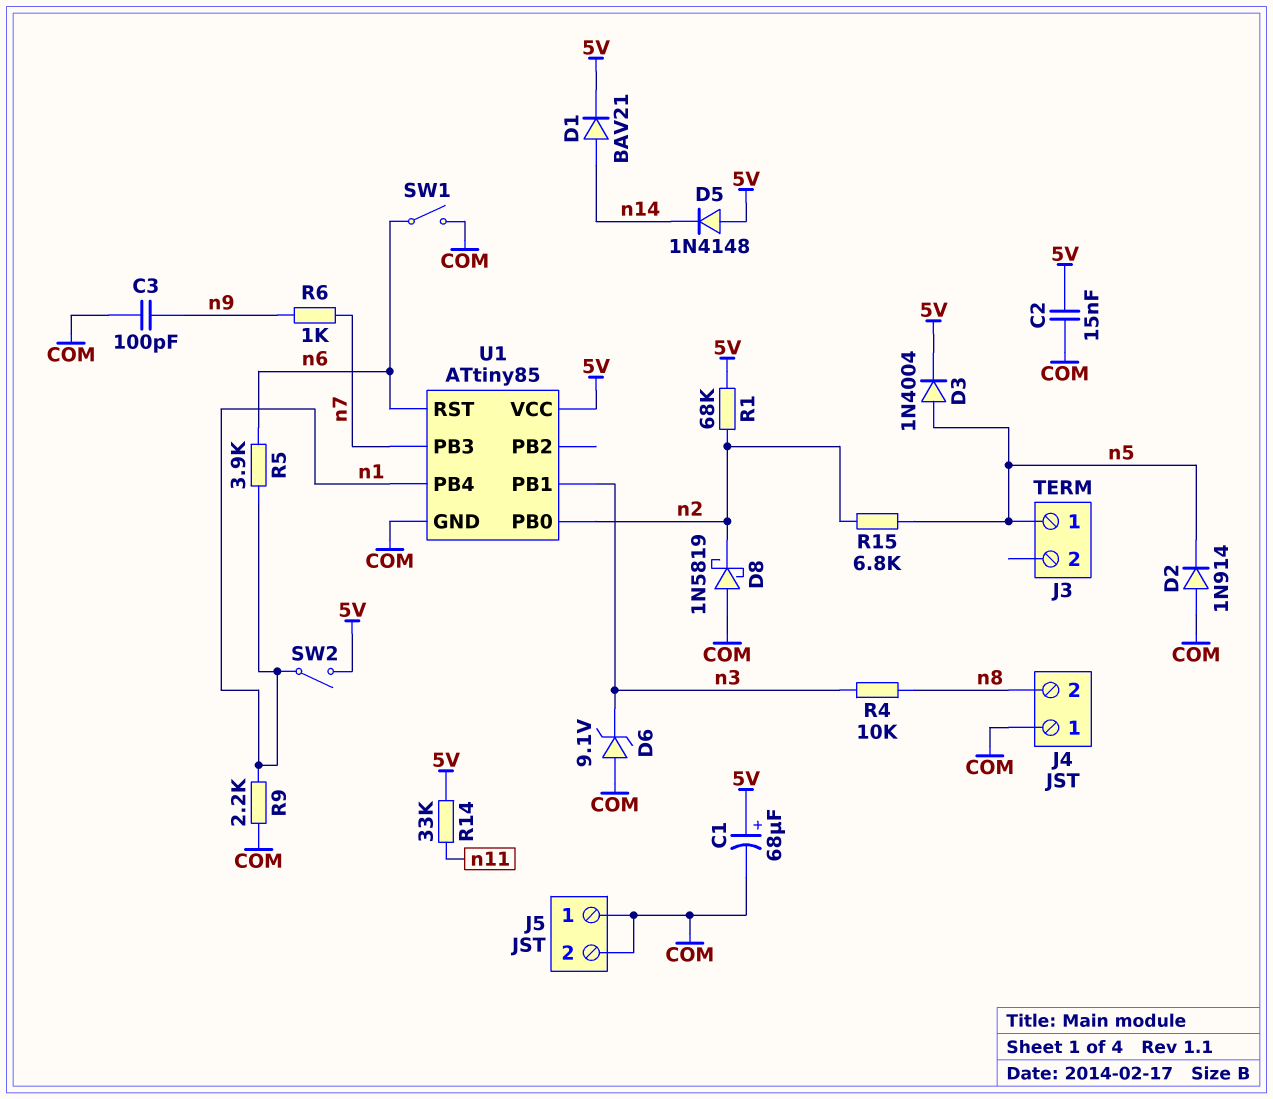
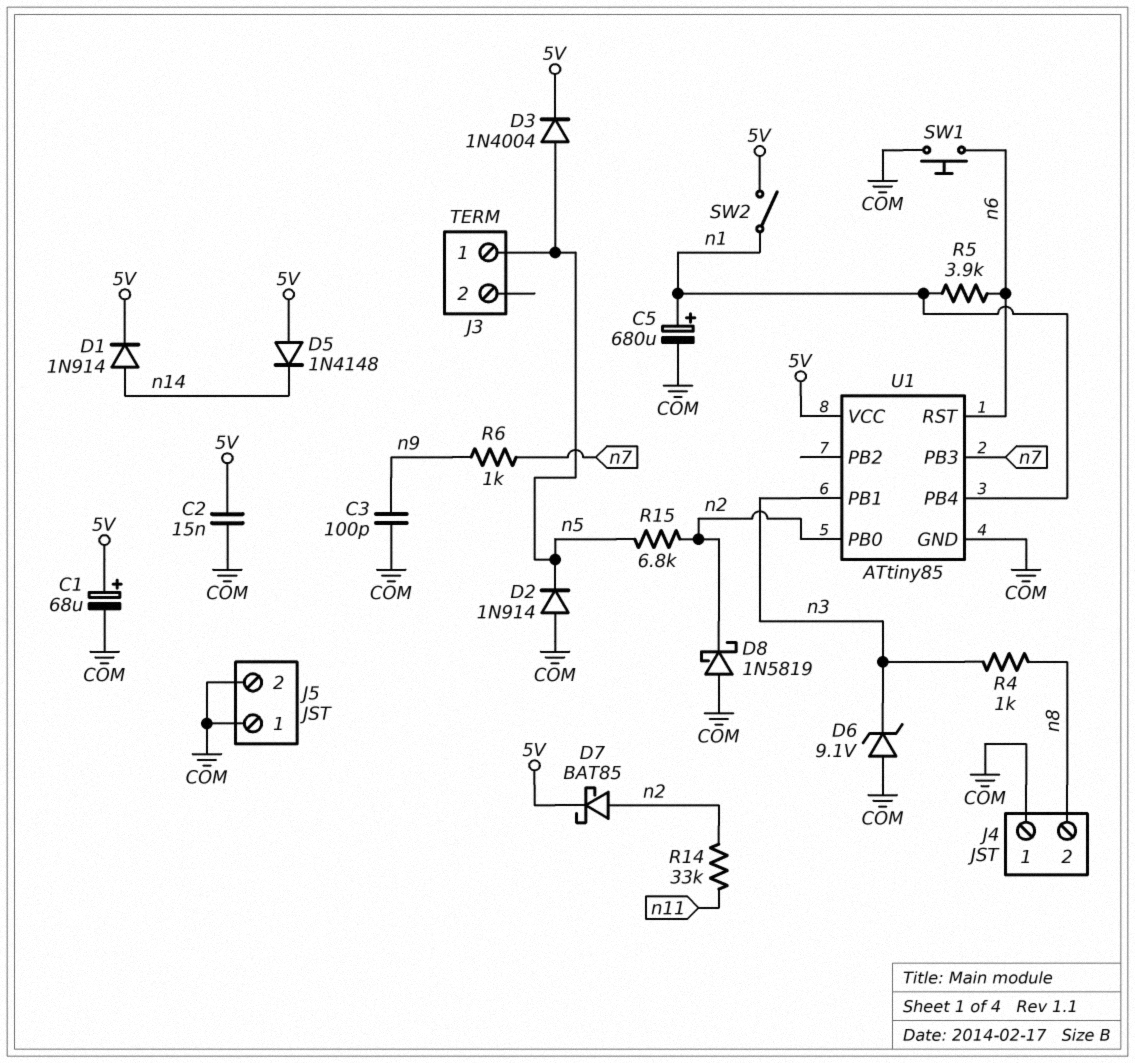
C5: none -> 680uF (plus n1, minus COM)
D1: diode BAV21 (A n14, K 5V) -> diode 1N914 (A n14, K 5V)
D7: none -> schottky BAT85 (A n2, K 5V)
R1: 68k (5V, n2) -> none
R4: 10k (n3, n8) -> 1k (n3, n8)
R9: 2.2k (COM, n1) -> none
R14: 33k (5V, n11) -> 33k (n2, n11)
SW1: switch (COM, n6) -> button (COM, n6)

